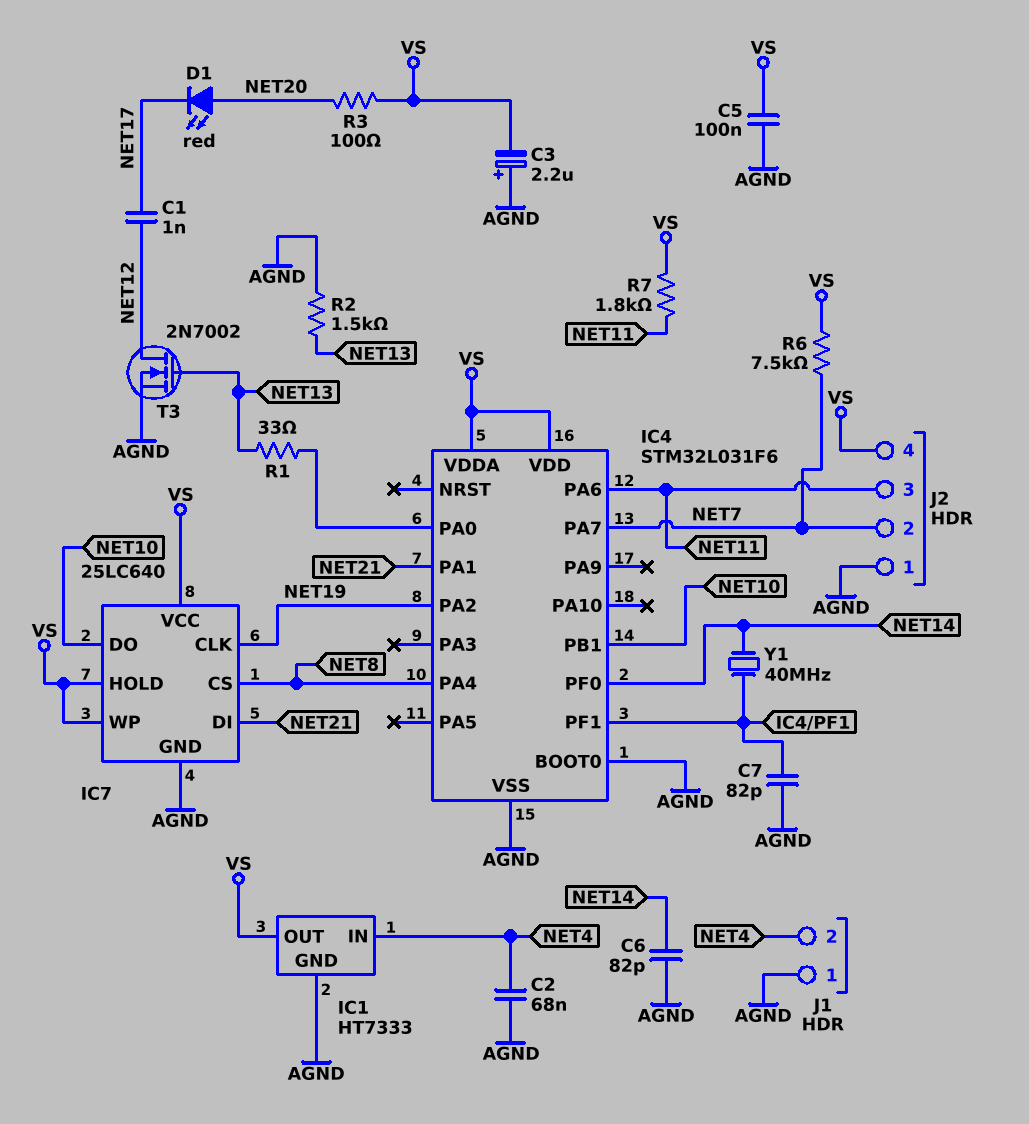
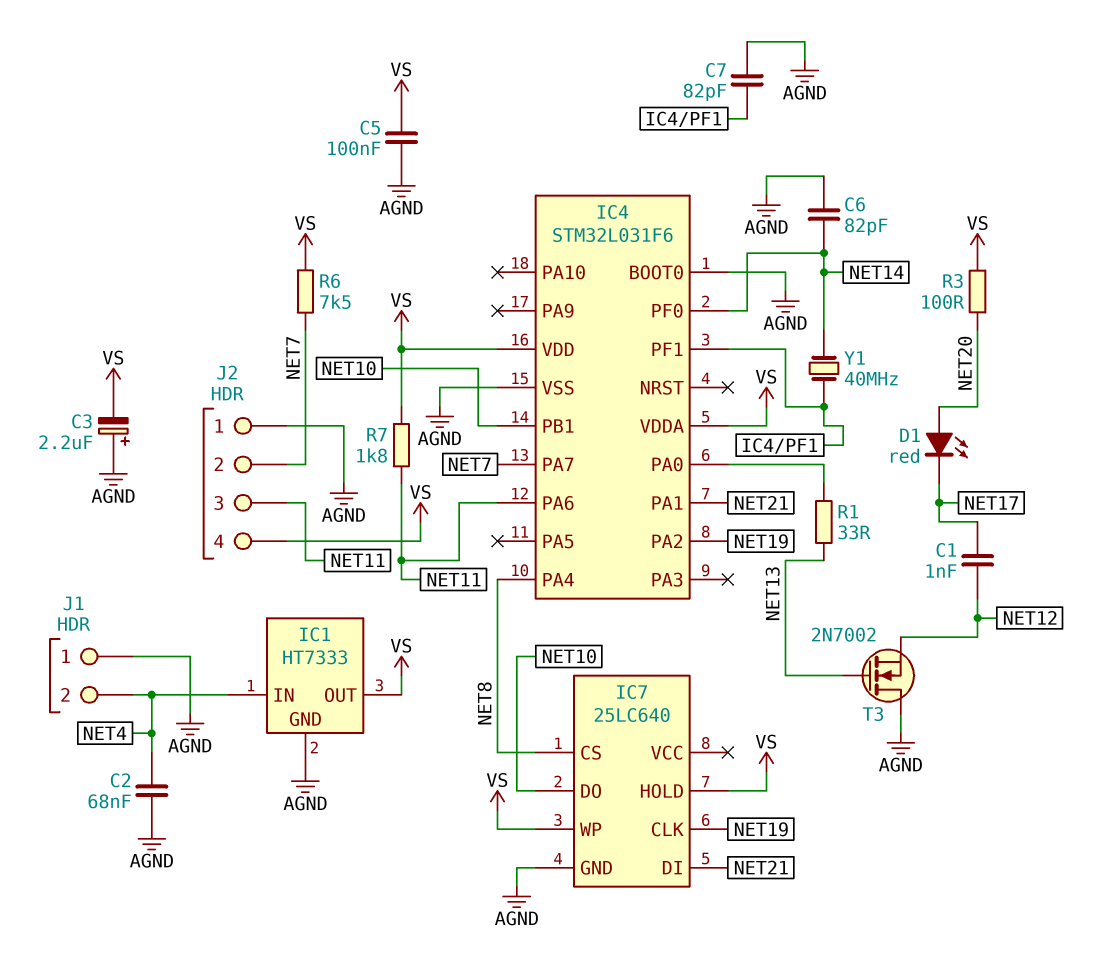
IC7 pin VCC: VS -> none
R2: 1.5k (AGND, NET13) -> none
T3: NMOS 2N7002 (G NET13, D NET12, S AGND) -> NMOS 2N7002 (G NET13, D AGND, S NET12)

